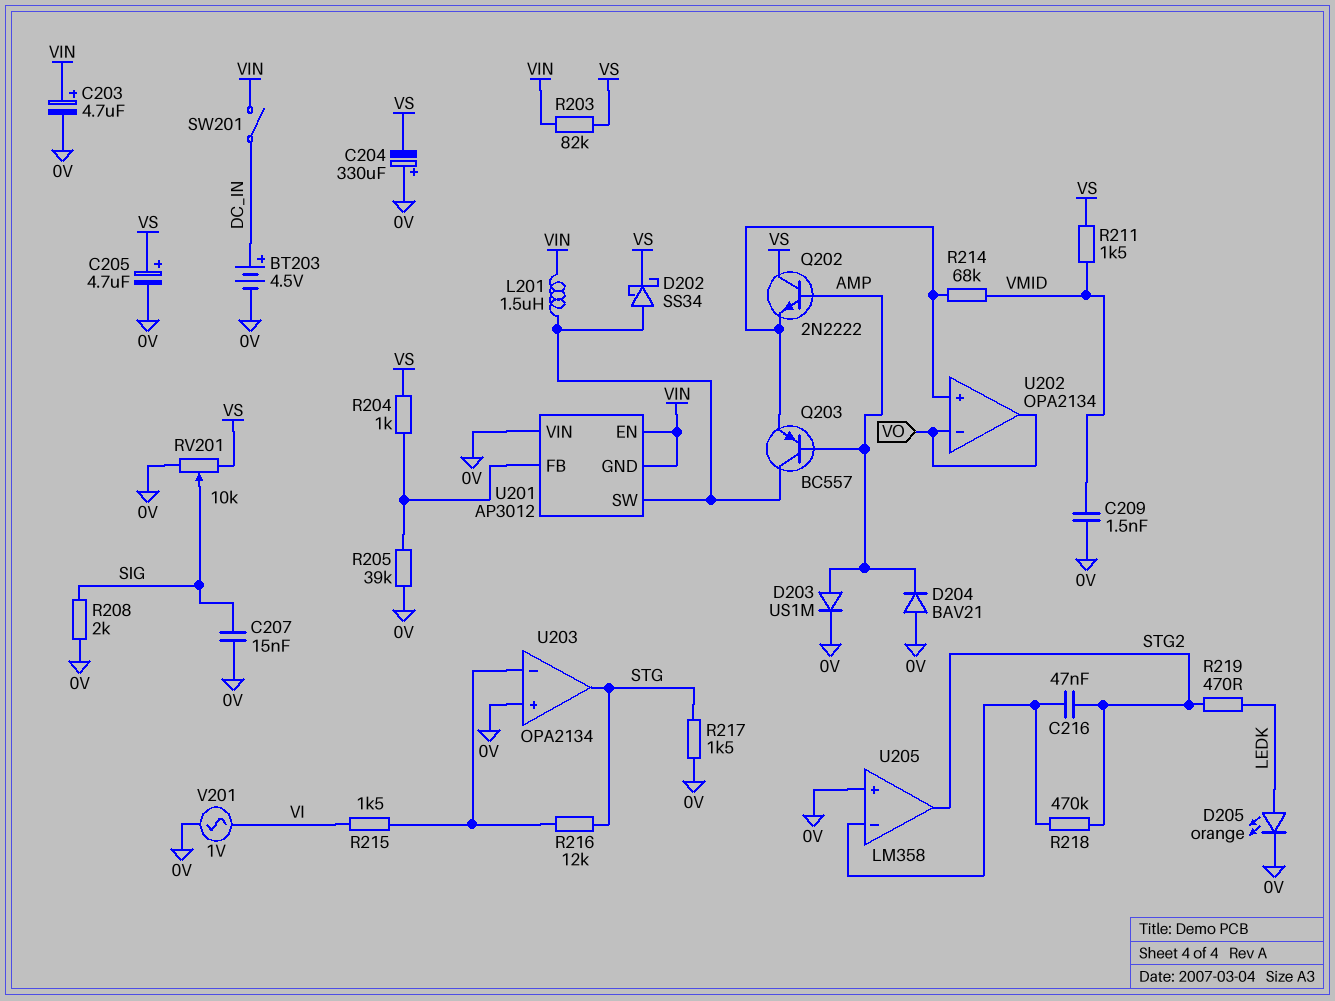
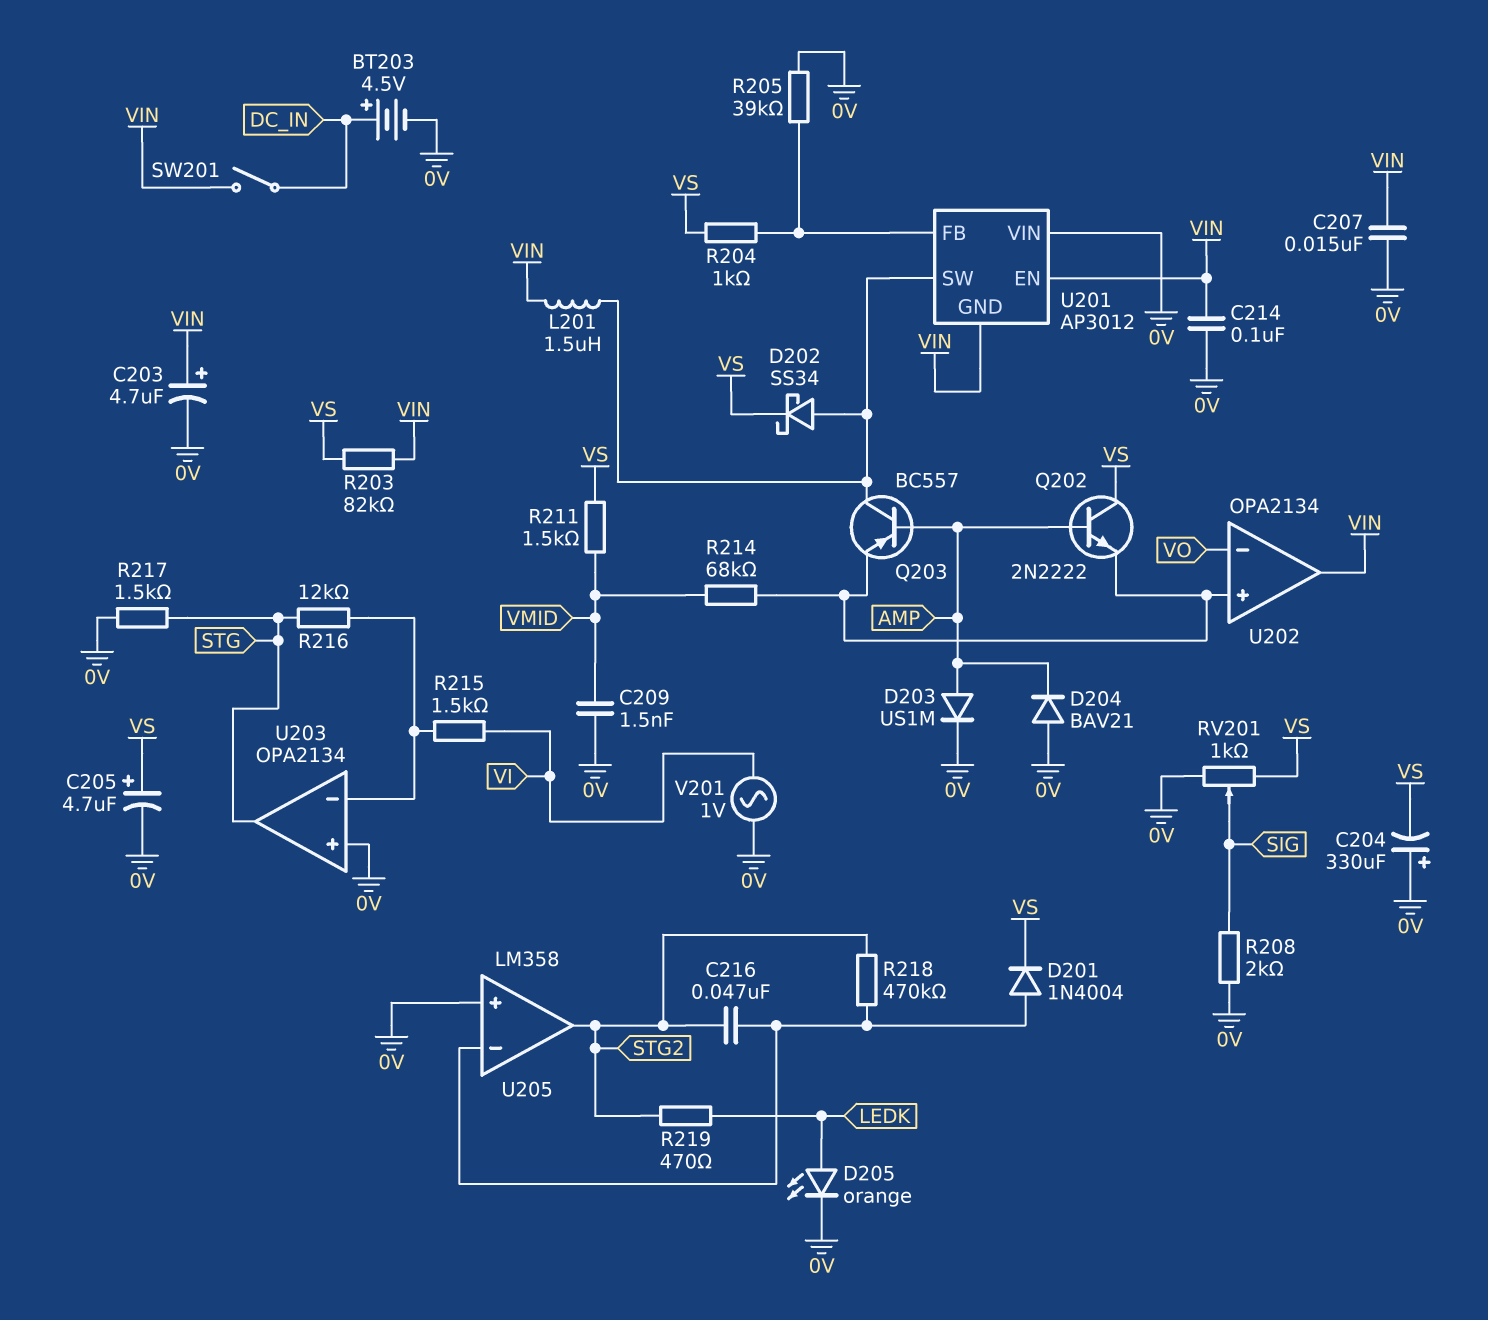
C207: 15nF (0V, SIG) -> 15nF (0V, VIN)
C214: none -> 100nF (0V, VIN)
D201: none -> diode 1N4004 (A U205/in-, K VS)
RV201: 10k (0V, VS, wiper SIG) -> 1k (0V, VS, wiper SIG)
U202 pin out: VO -> VIN

